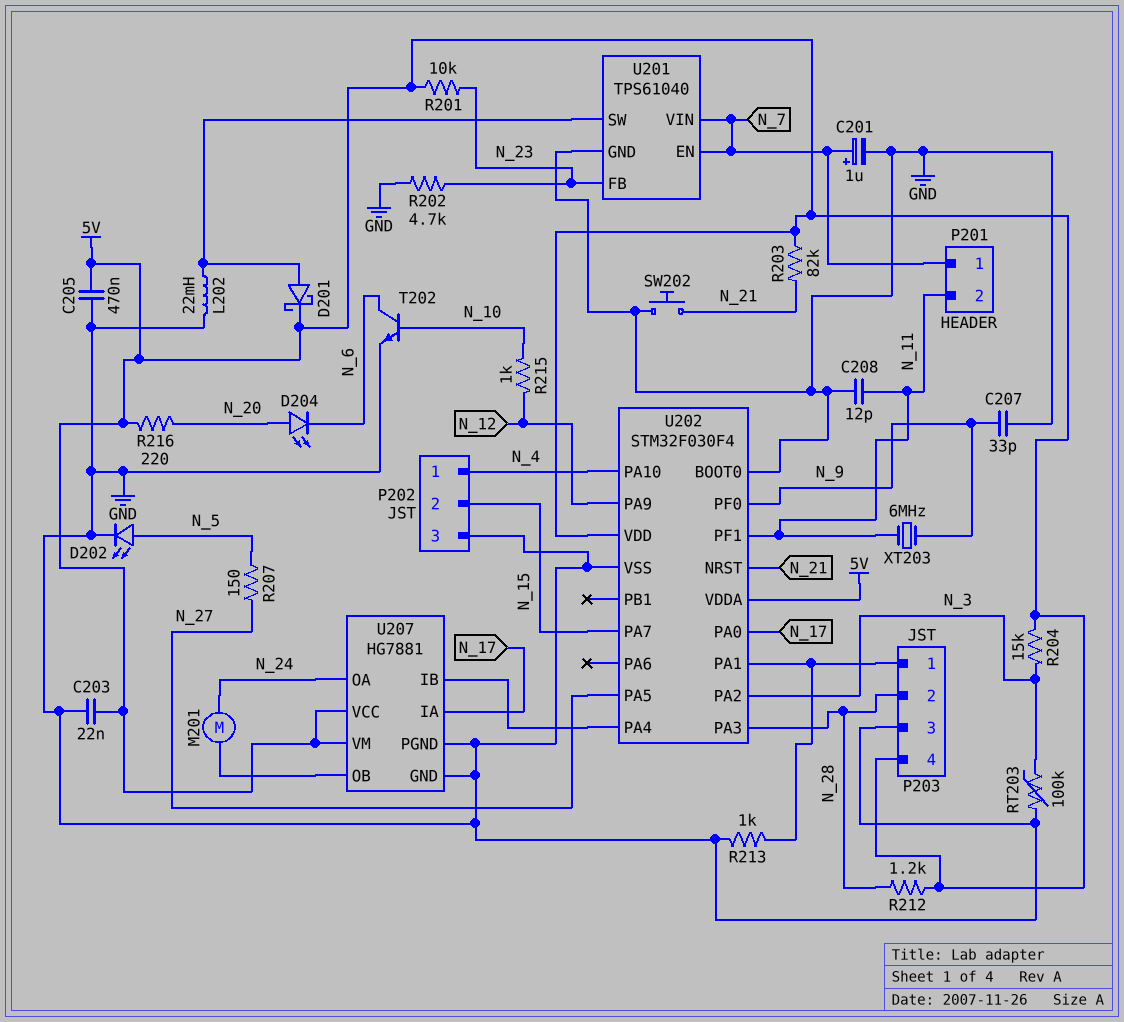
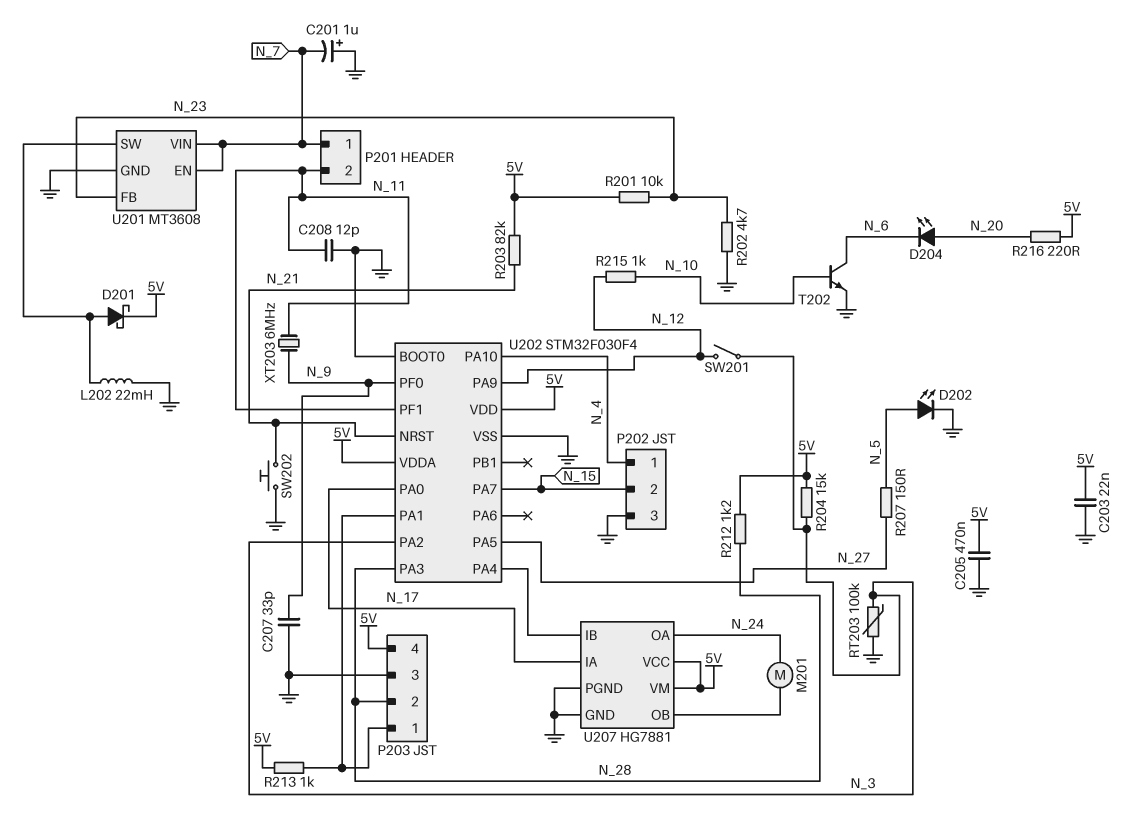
C201: 1uF (plus N_7, minus GND) -> 1uF (plus GND, minus N_7)
R213: 1k (GND, P203/1) -> 1k (5V, P203/1)
SW201: none -> switch (N_3, N_12)
U201: TPS61040 -> MT3608

